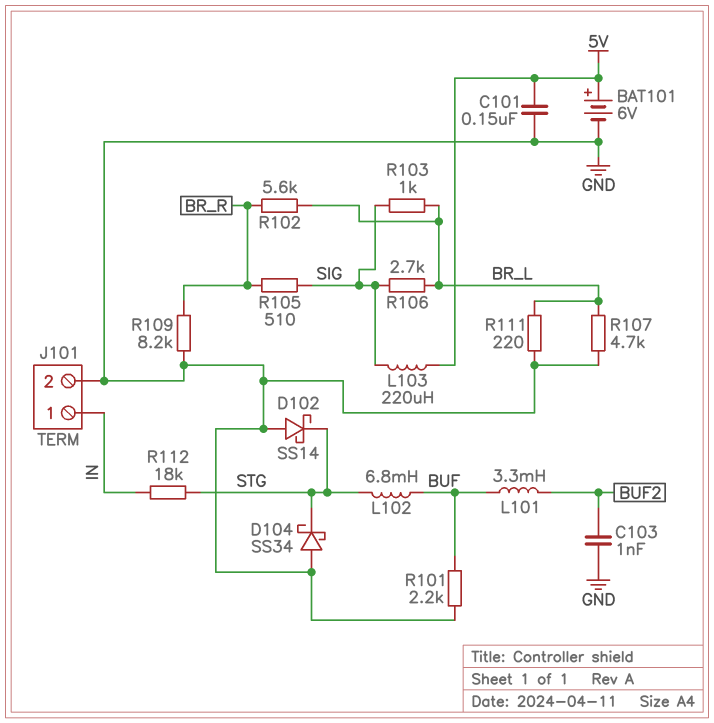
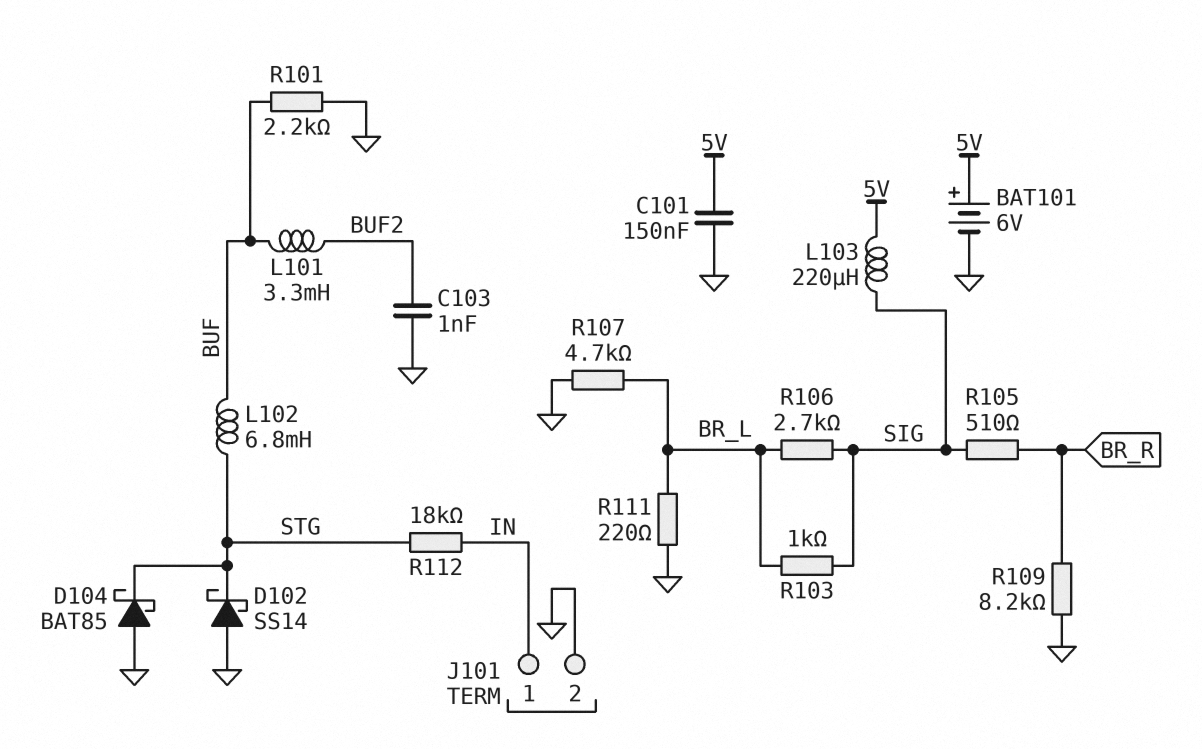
D104: schottky SS34 (A GND, K STG) -> schottky BAT85 (A GND, K STG)
R102: 5.6k (BR_L, BR_R) -> none

